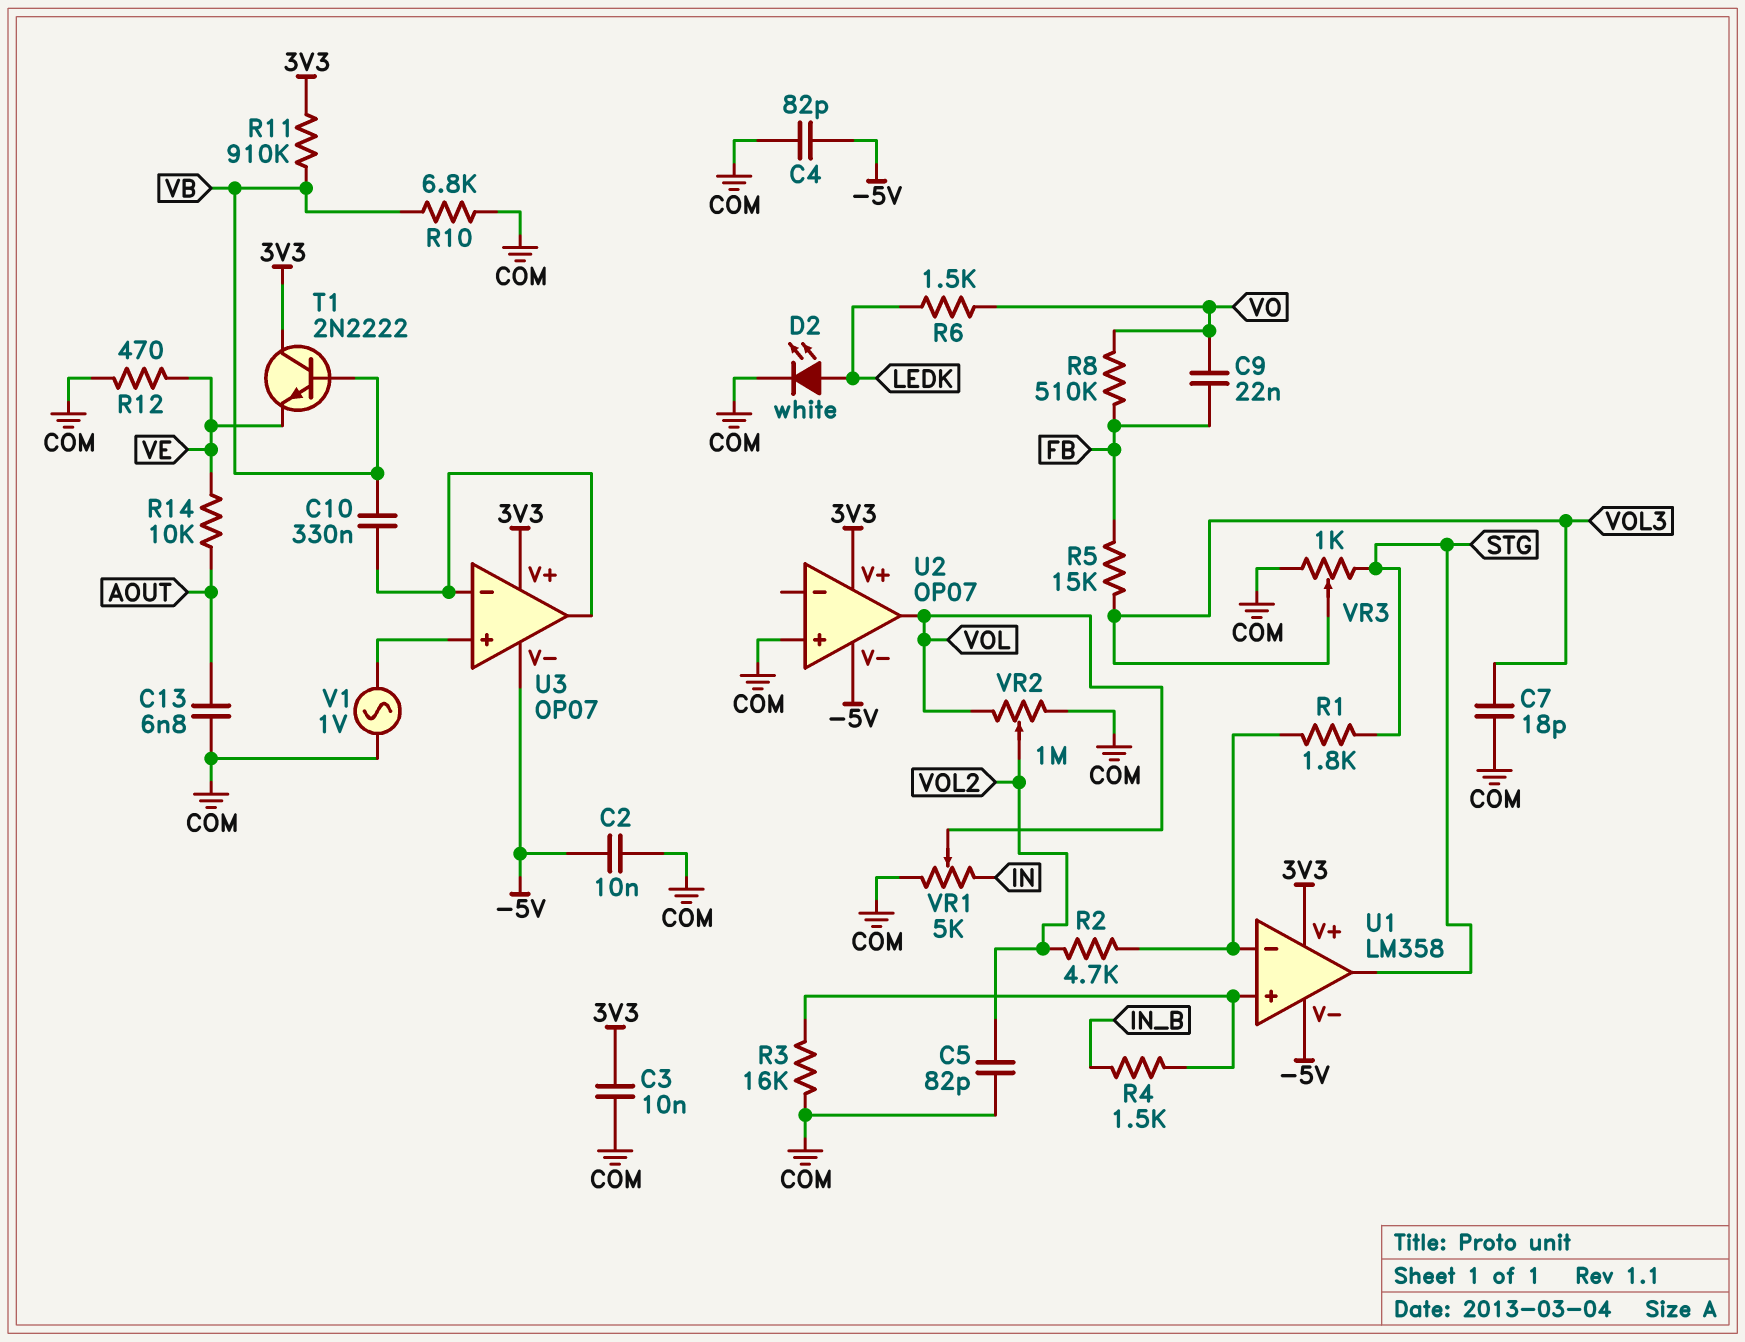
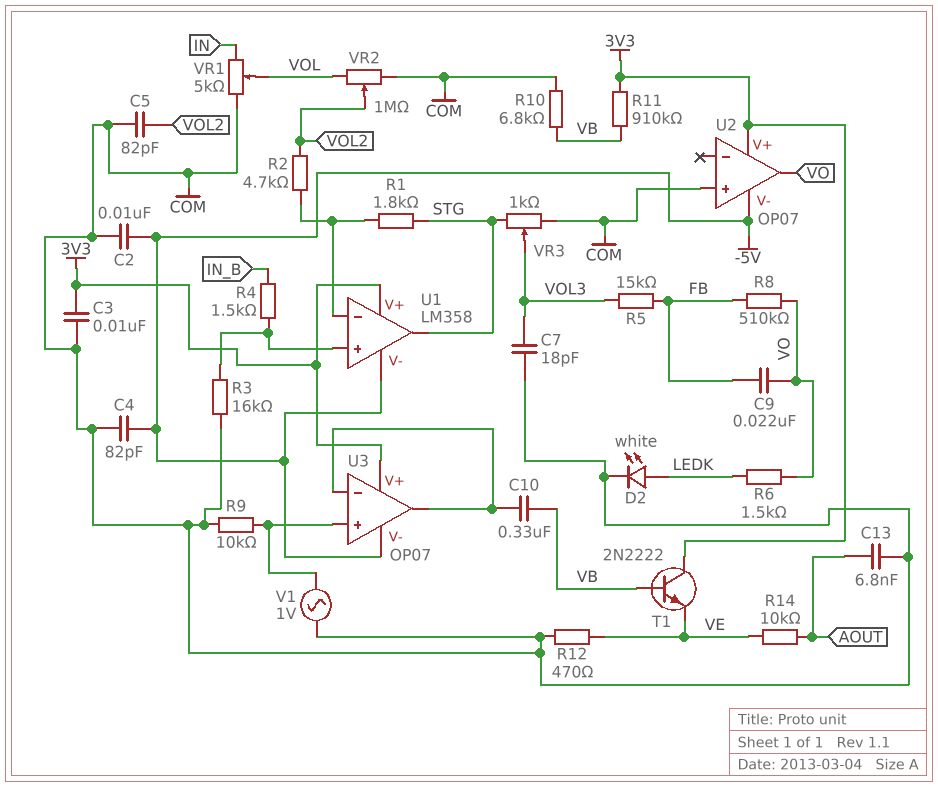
R9: none -> 10k (COM, U3/in+)
U2 pin out: VOL -> VO

